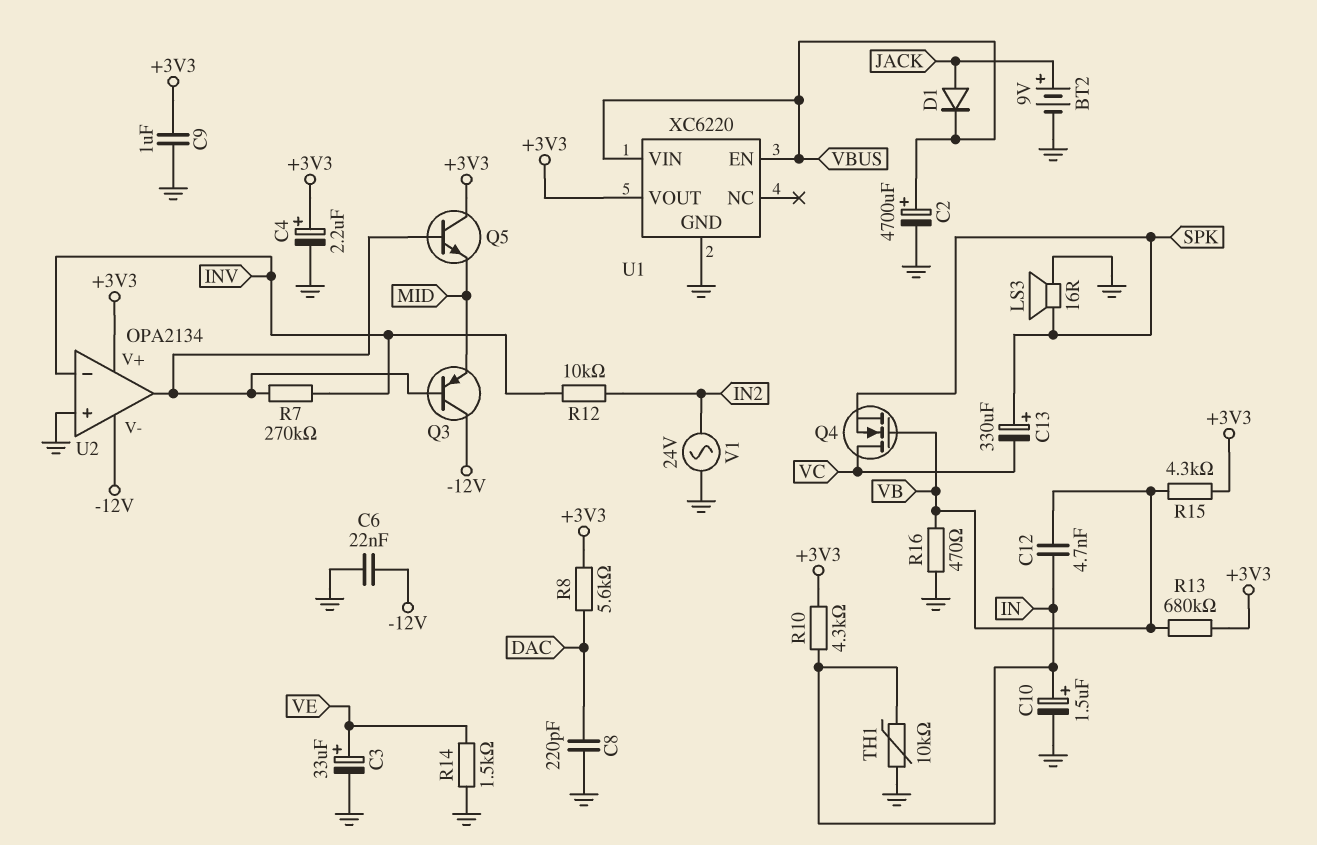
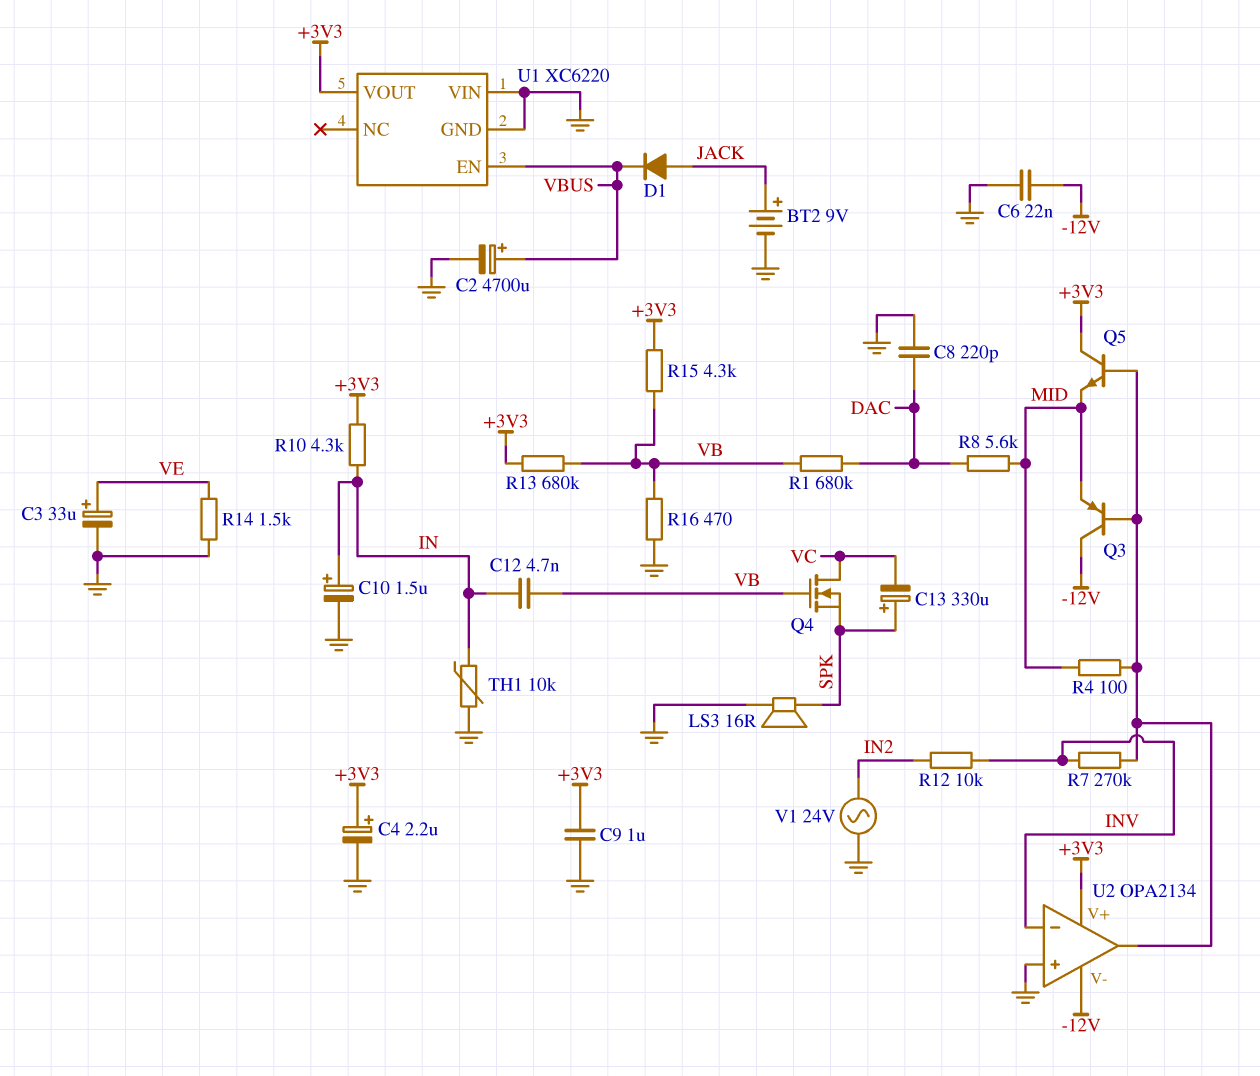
R1: none -> 680k (DAC, VB)
R4: none -> 100 (MID, U2/out)
R8: 5.6k (+3V3, DAC) -> 5.6k (DAC, MID)
U1 pin VIN: VBUS -> GND

